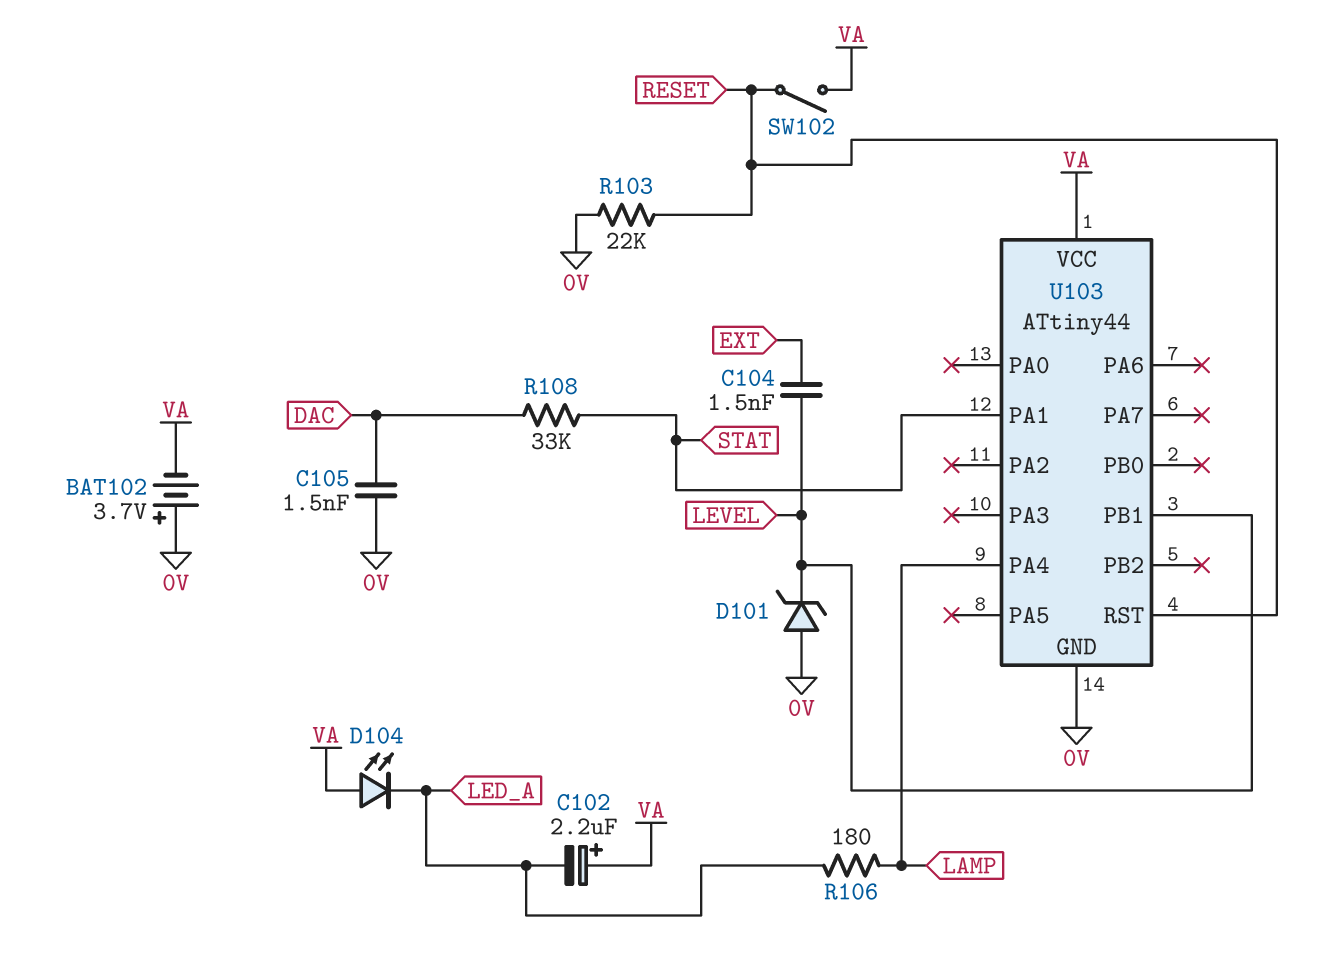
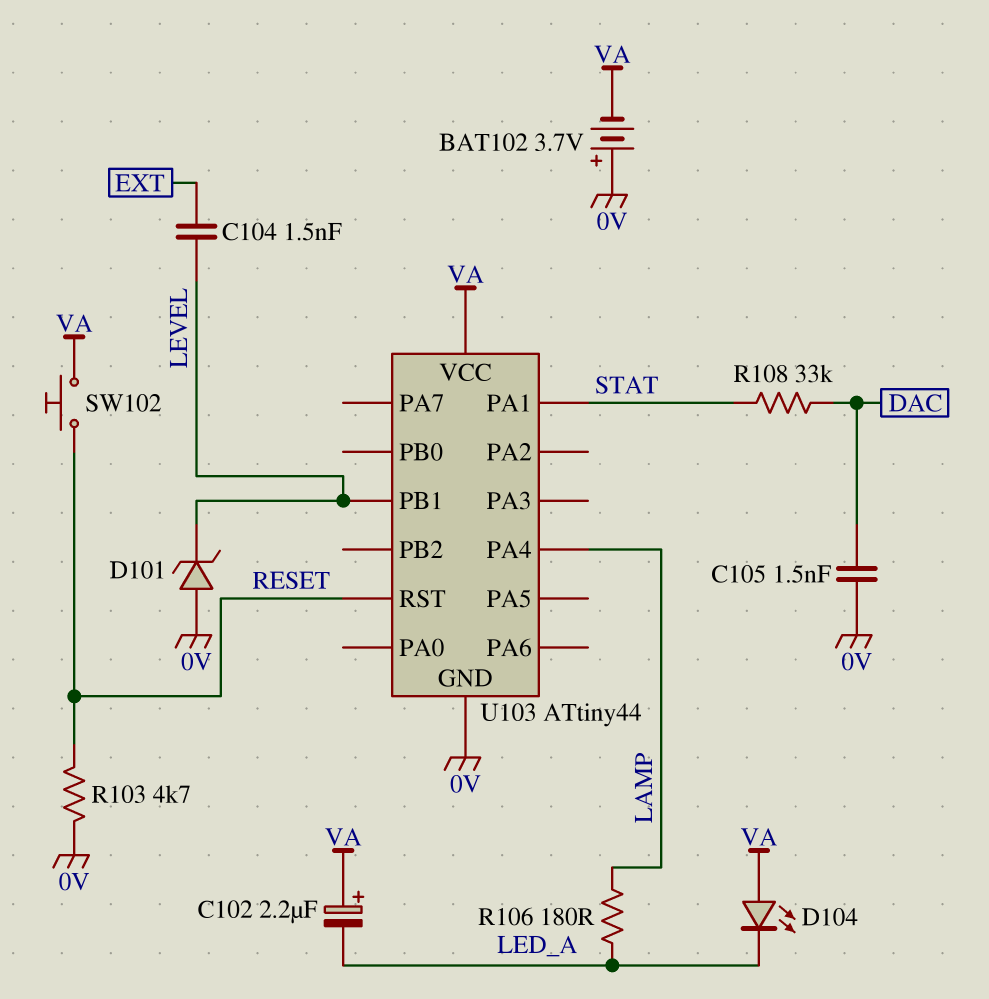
R103: 22k (0V, RESET) -> 4.7k (0V, RESET)
SW102: switch (RESET, VA) -> button (RESET, VA)

